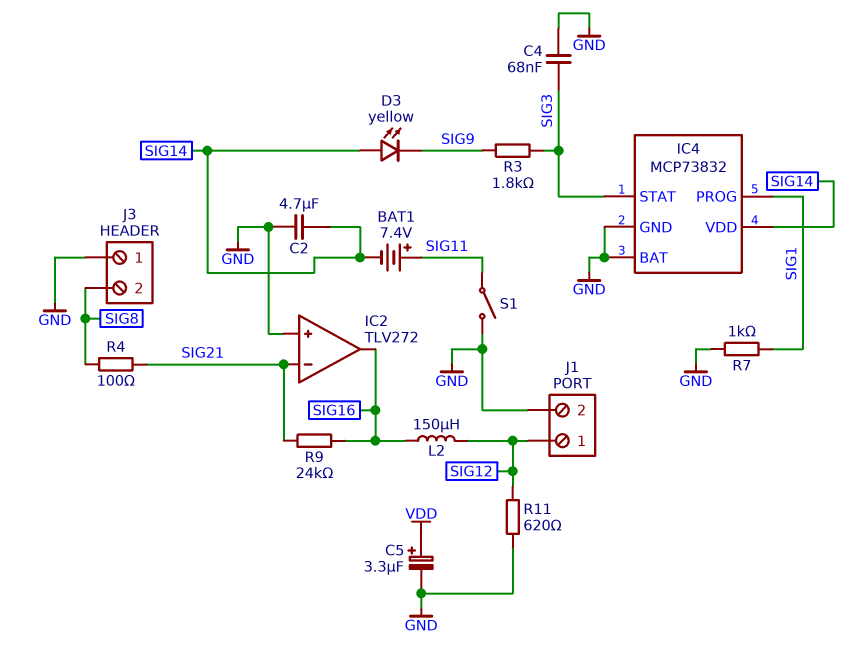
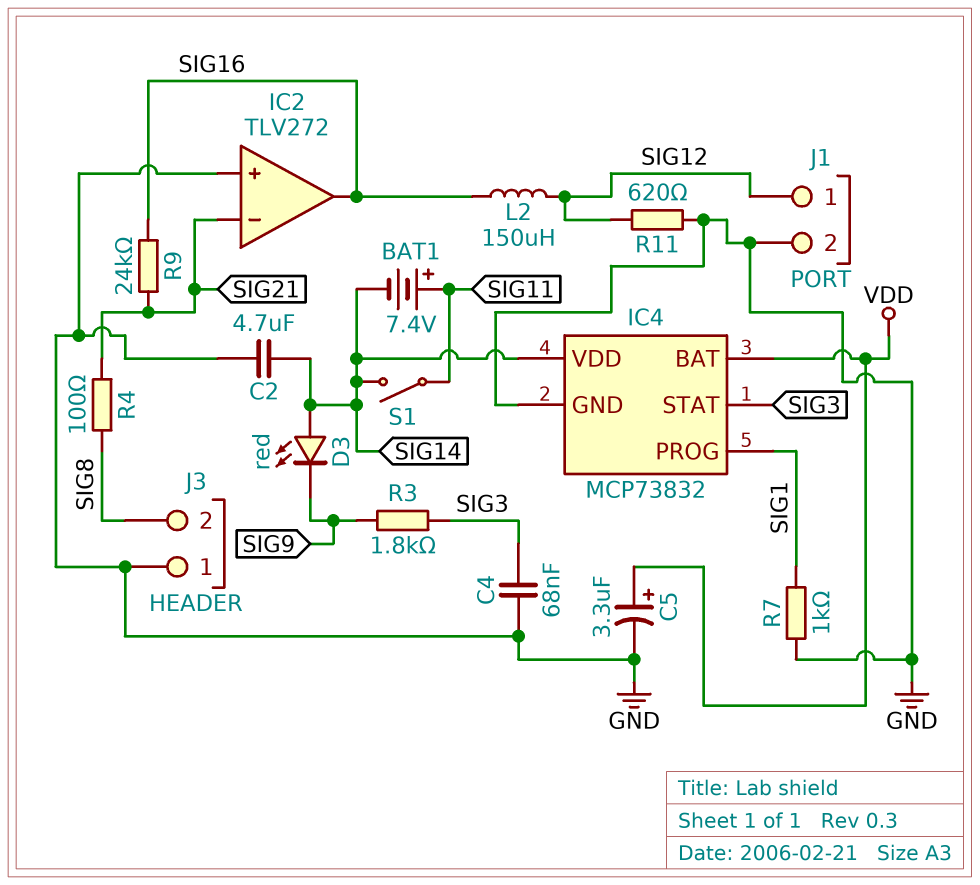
D3: LED yellow (A SIG14, K SIG9) -> LED red (A SIG14, K SIG9)
IC4 pin BAT: GND -> VDD
S1: switch (GND, SIG11) -> switch (SIG11, SIG14)

